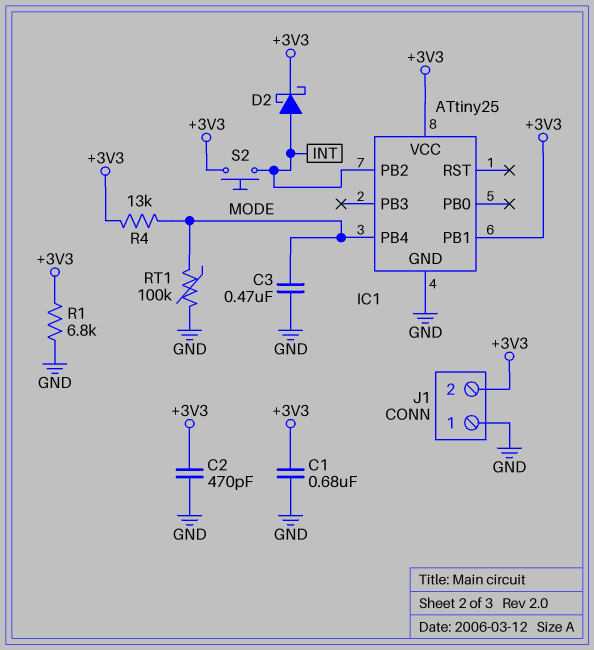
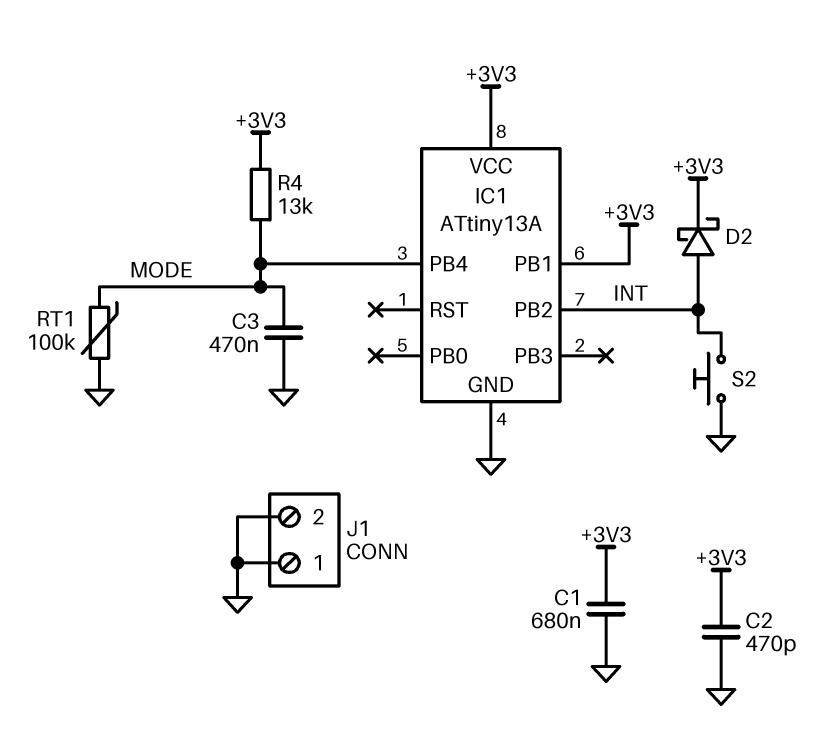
IC1: ATtiny25 -> ATtiny13A
J1 pin 2: +3V3 -> GND
R1: 6.8k (+3V3, GND) -> none
S2: button (+3V3, INT) -> button (GND, INT)

